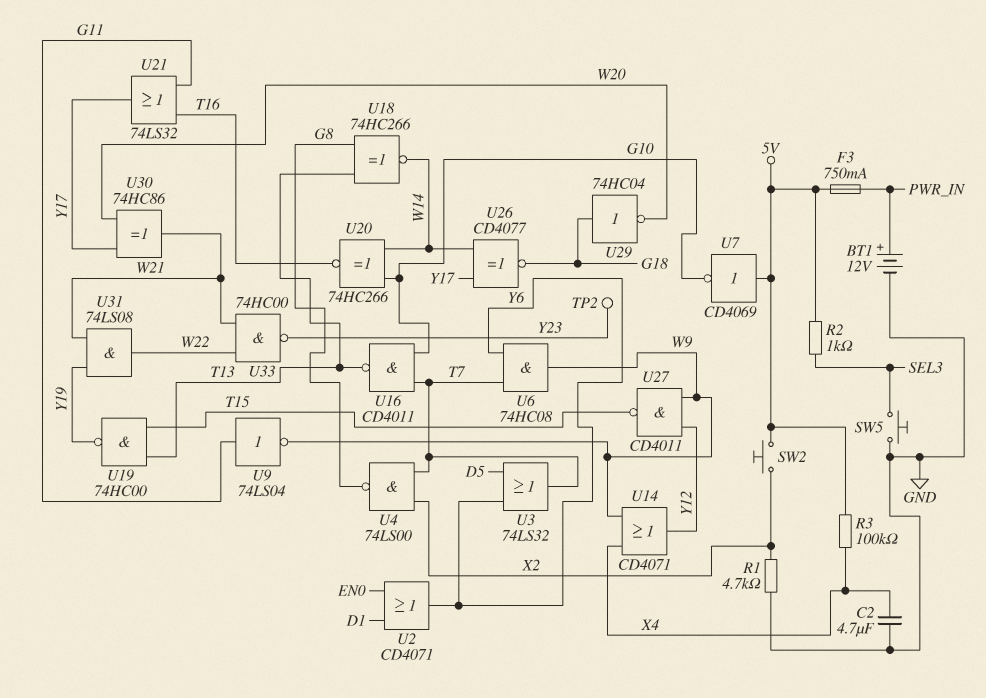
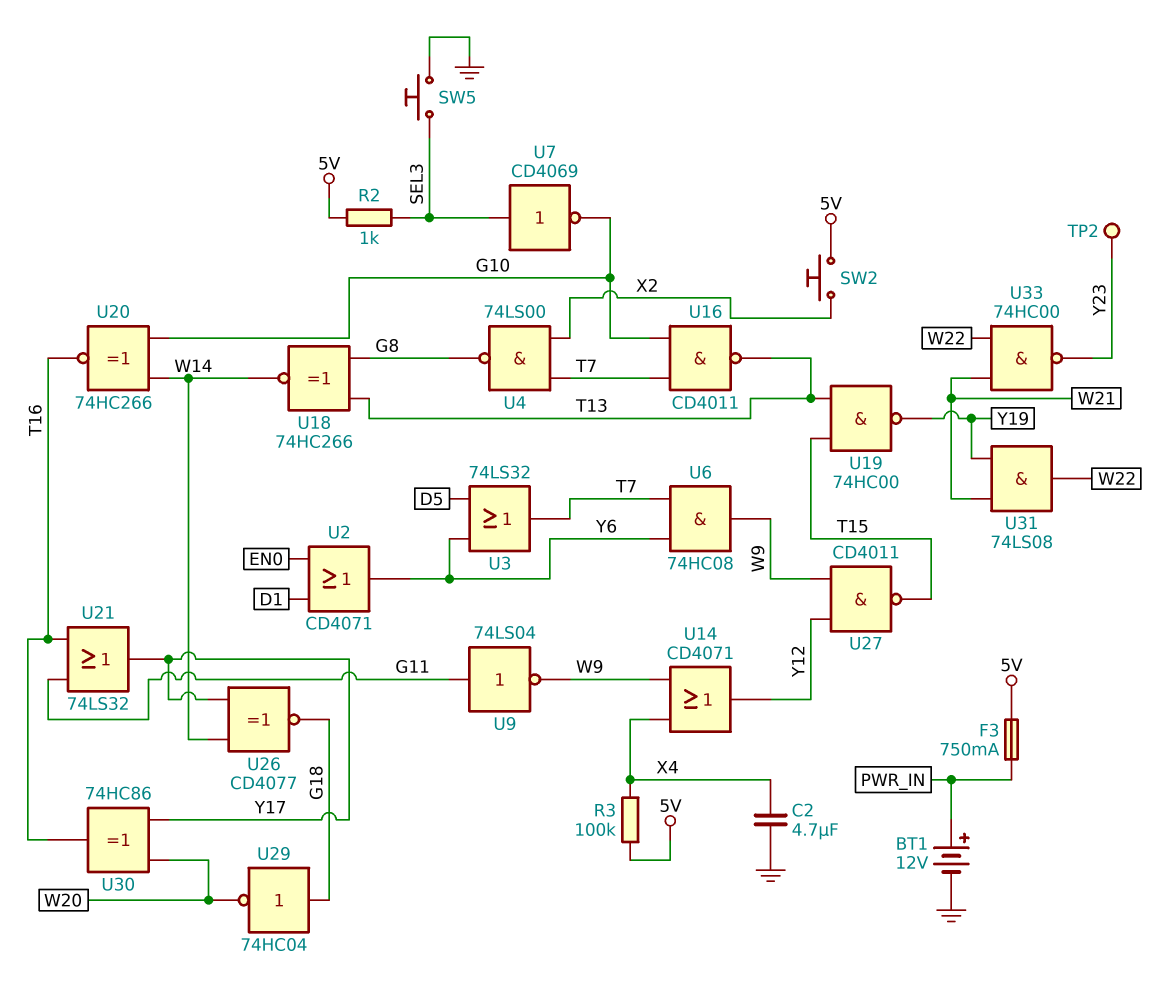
R1: 4.7k (GND, X2) -> none
U7: NOT CD4069 (in 5V, out G10) -> NOT CD4069 (in SEL3, out G10)
U30: XOR 74HC86 (in W20, in Y17, out W21) -> XOR 74HC86 (in W20, in Y17, out T16)

